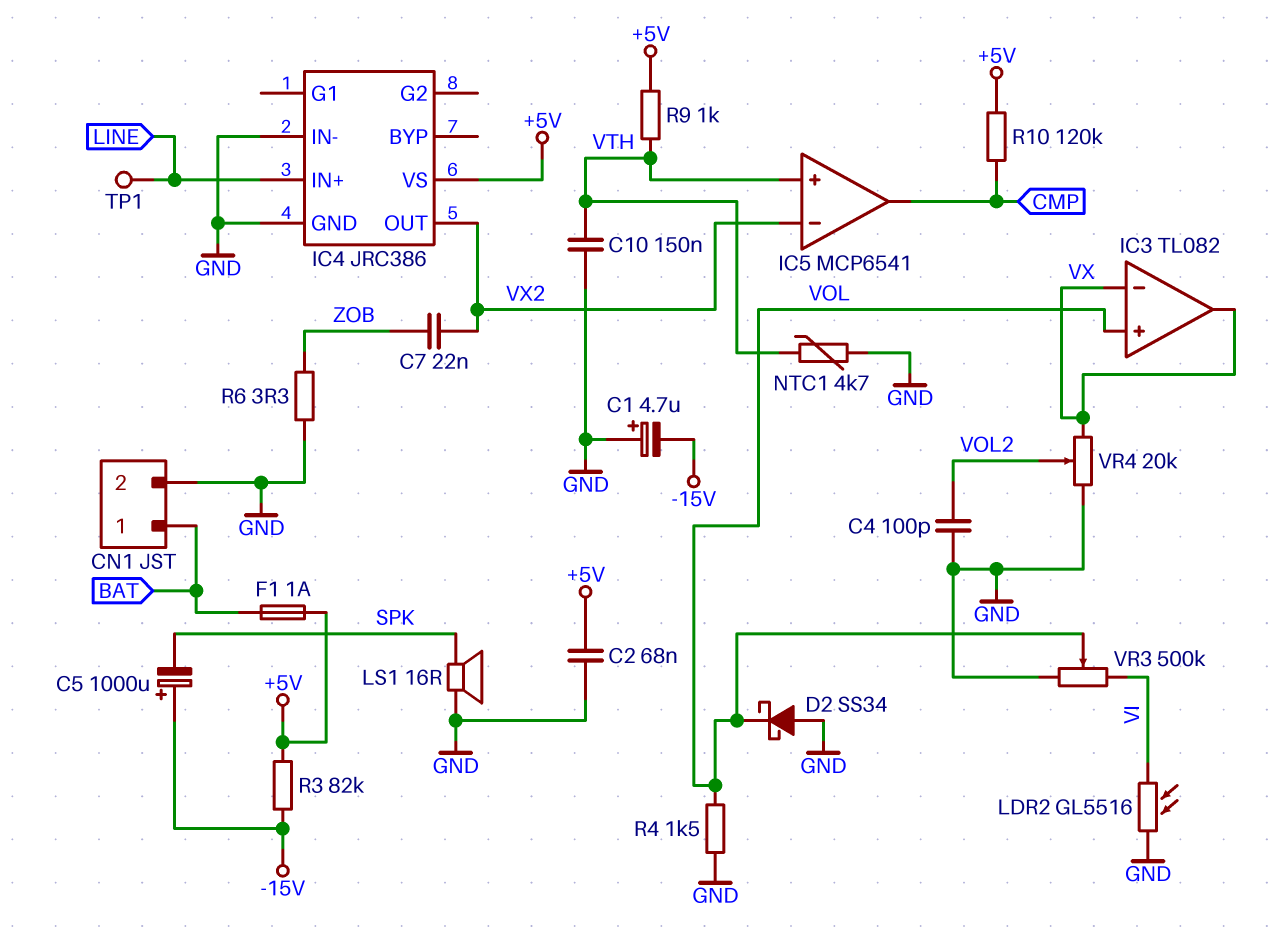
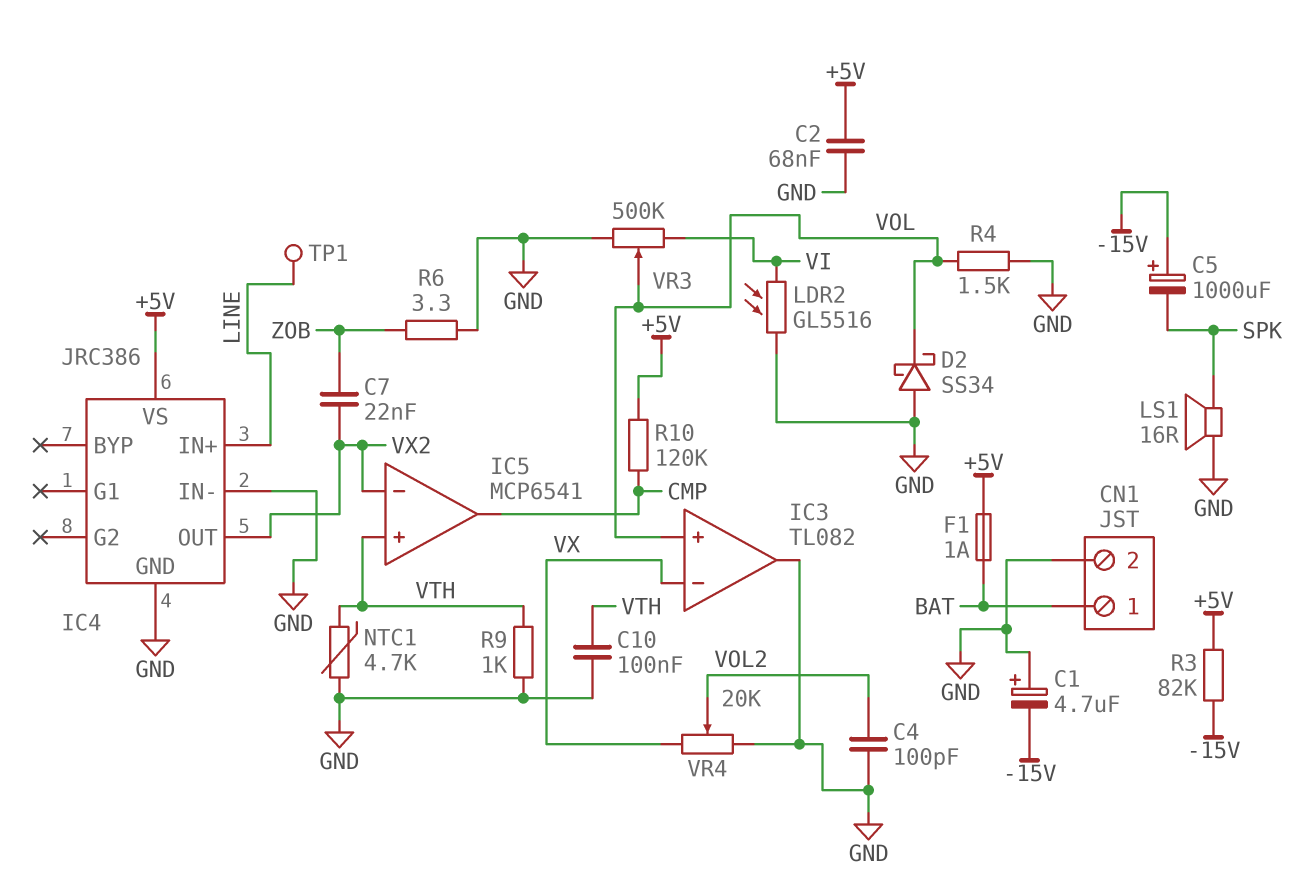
C10: 150nF (GND, VTH) -> 100nF (GND, VTH)
IC3 pin out: VX -> GND
R9: 1k (+5V, VTH) -> 1k (GND, VTH)

